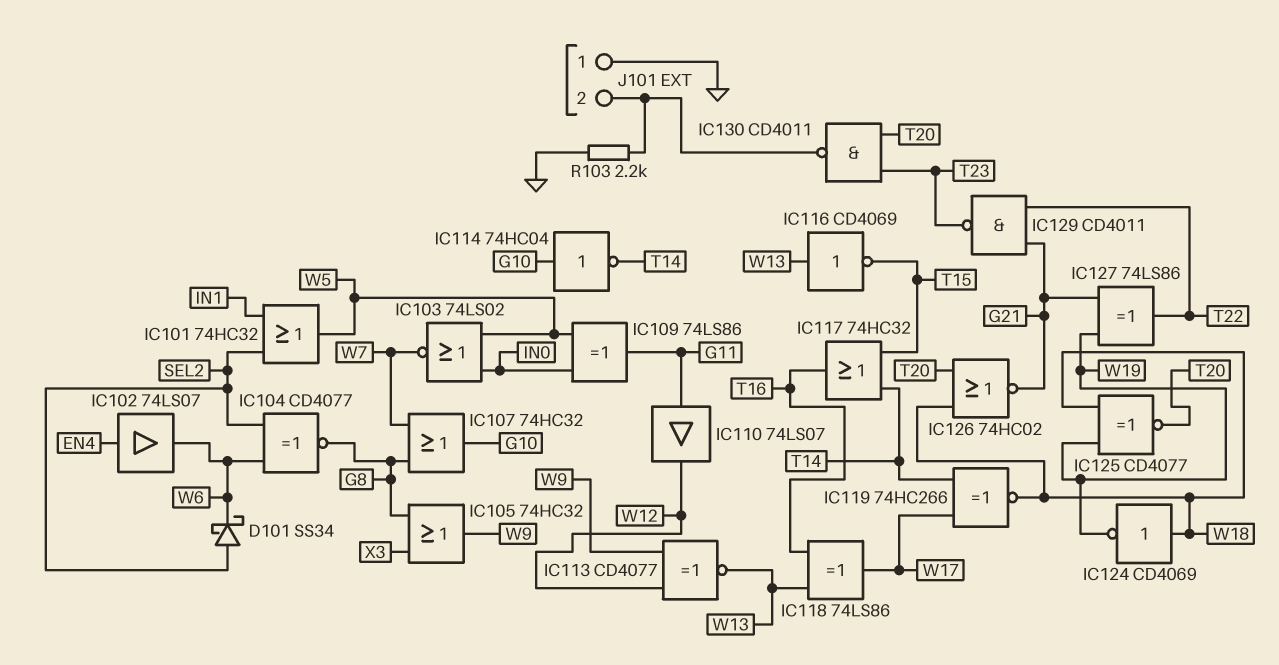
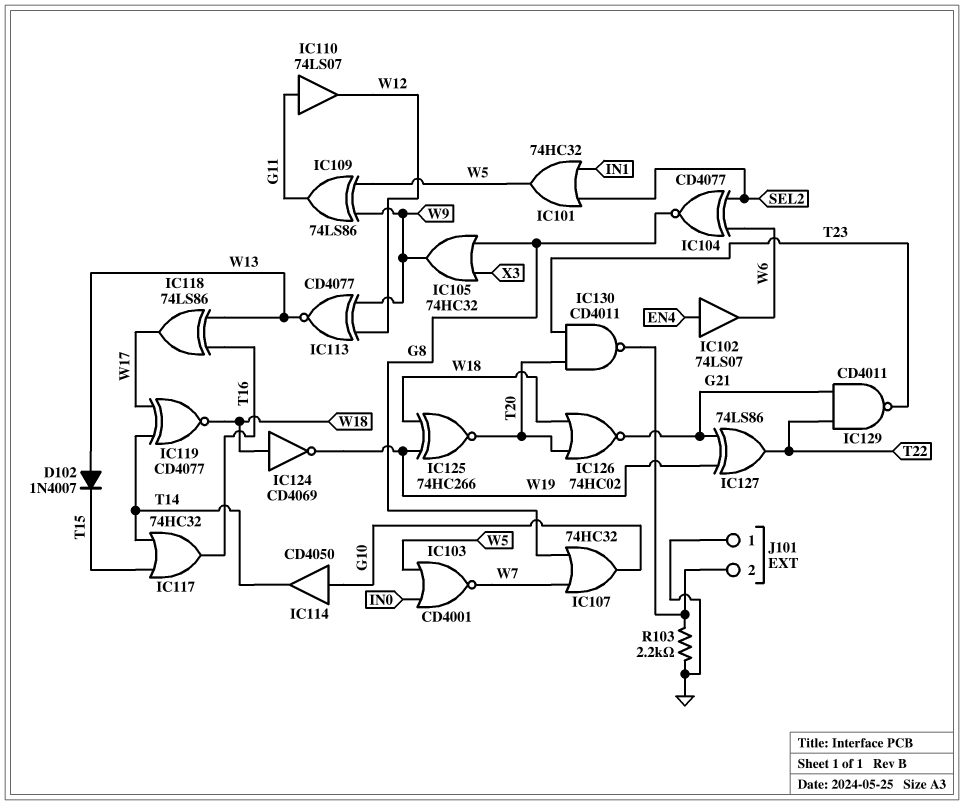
D101: schottky SS34 (A SEL2, K W6) -> none
D102: none -> diode 1N4007 (A W13, K T15)
IC103: NOR 74LS02 (in IN0, in W5, out W7) -> NOR CD4001 (in IN0, in W5, out W7)
IC109: XOR 74LS86 (in IN0, in W5, out G11) -> XOR 74LS86 (in W5, in W9, out G11)
IC114: NOT 74HC04 (in G10, out T14) -> buffer CD4050 (in G10, out T14)
IC116: NOT CD4069 (in W13, out T15) -> none
IC119: XNOR 74HC266 (in T14, in W17, out W18) -> XNOR CD4077 (in T14, in W17, out W18)
IC125: XNOR CD4077 (in W18, in W19, out T20) -> XNOR 74HC266 (in W18, in W19, out T20)

